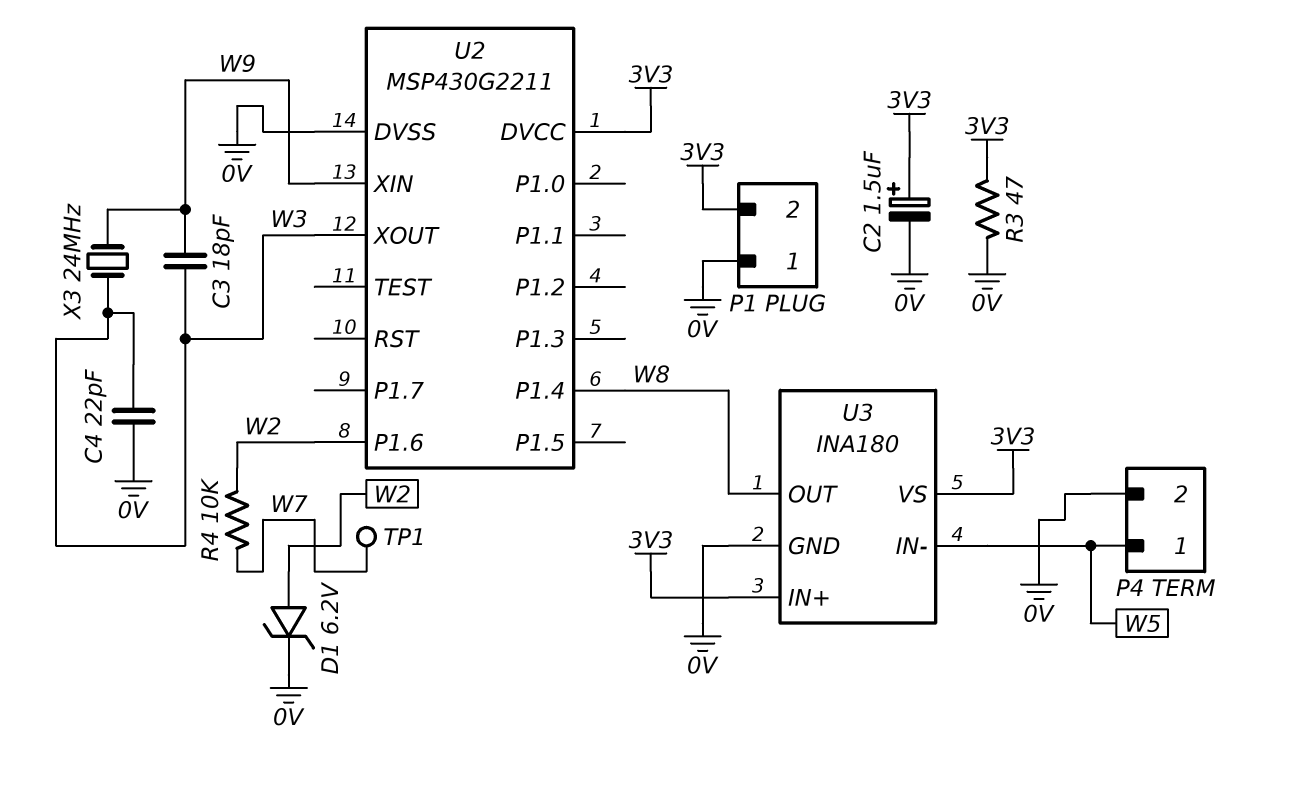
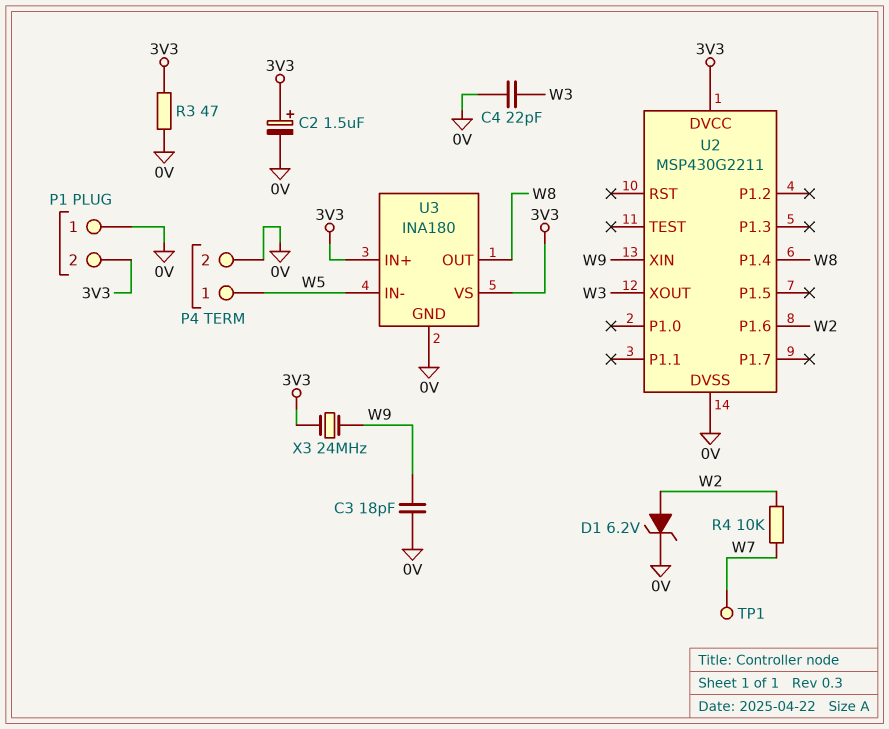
C3: 18pF (W3, W9) -> 18pF (0V, W9)
X3: 24MHz (W3, W9) -> 24MHz (3V3, W9)

